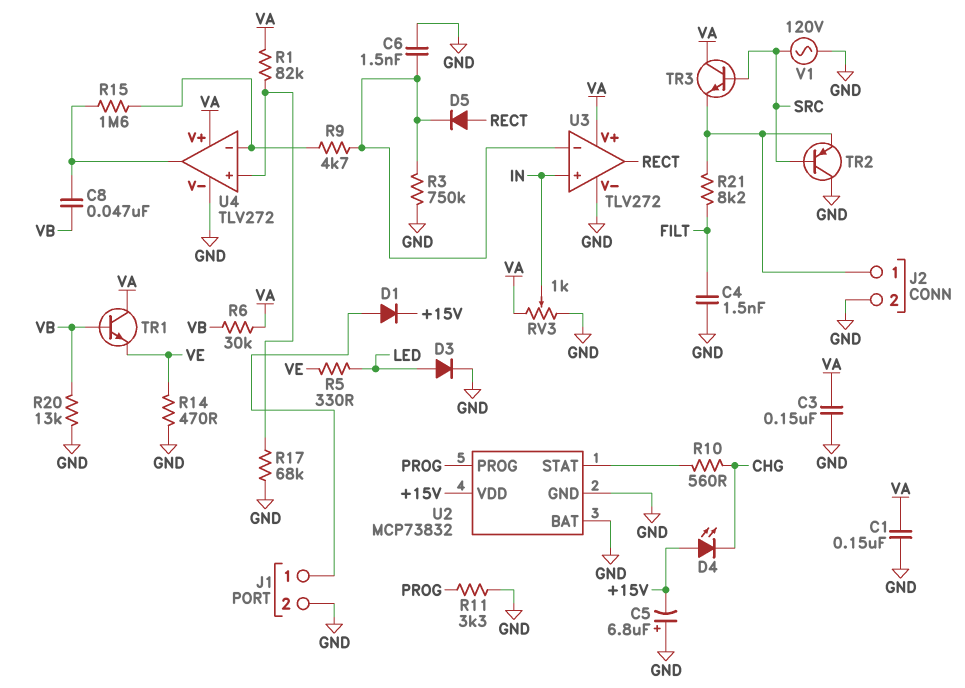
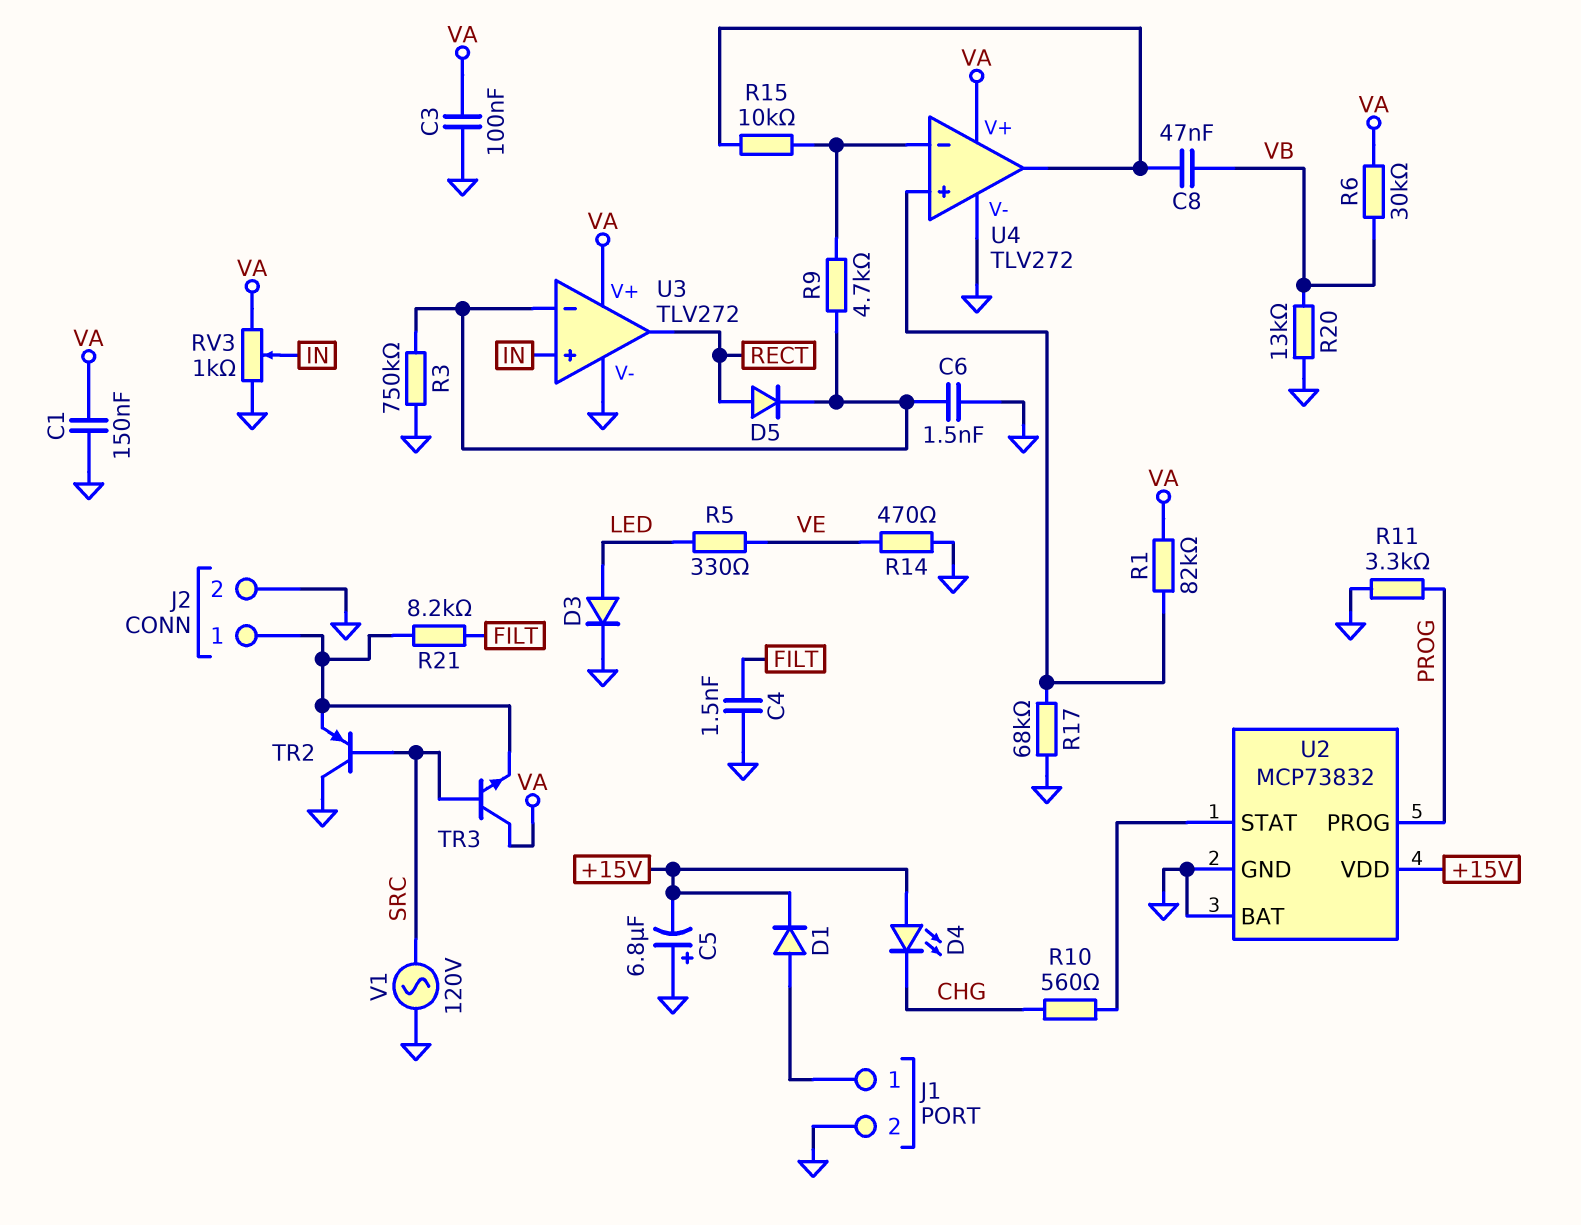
C3: 150nF (GND, VA) -> 100nF (GND, VA)
R15: 1.6M (U4/in-, U4/out) -> 10k (U4/in-, U4/out)
TR1: NPN (B VB, C VA, E VE) -> none

